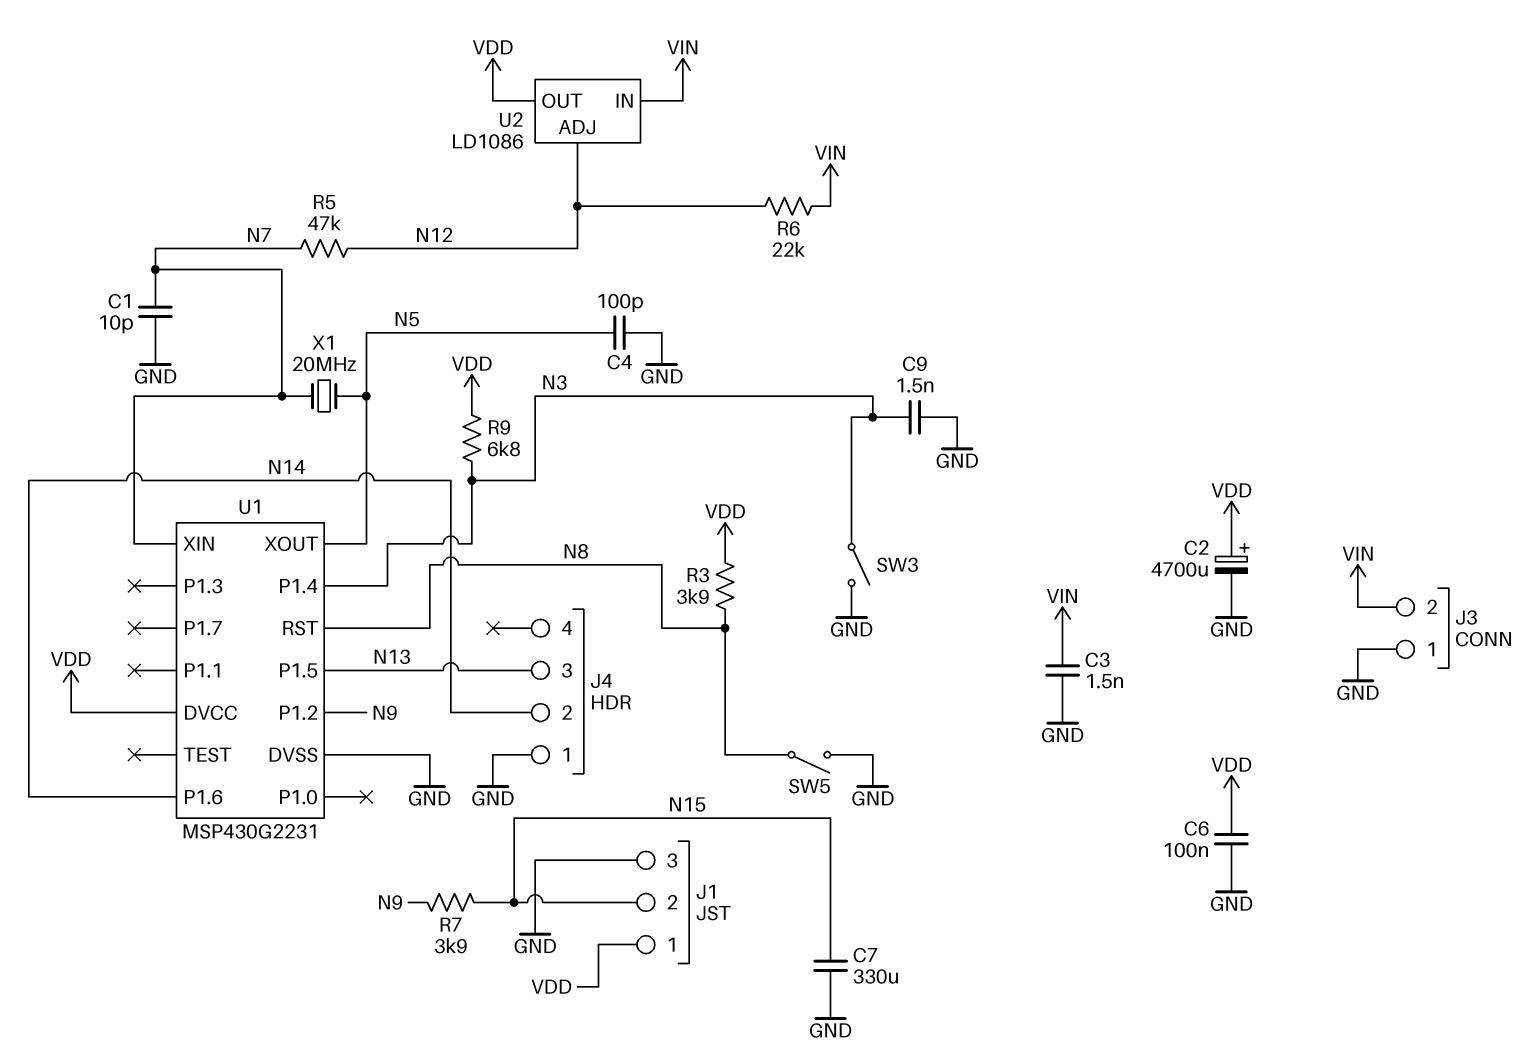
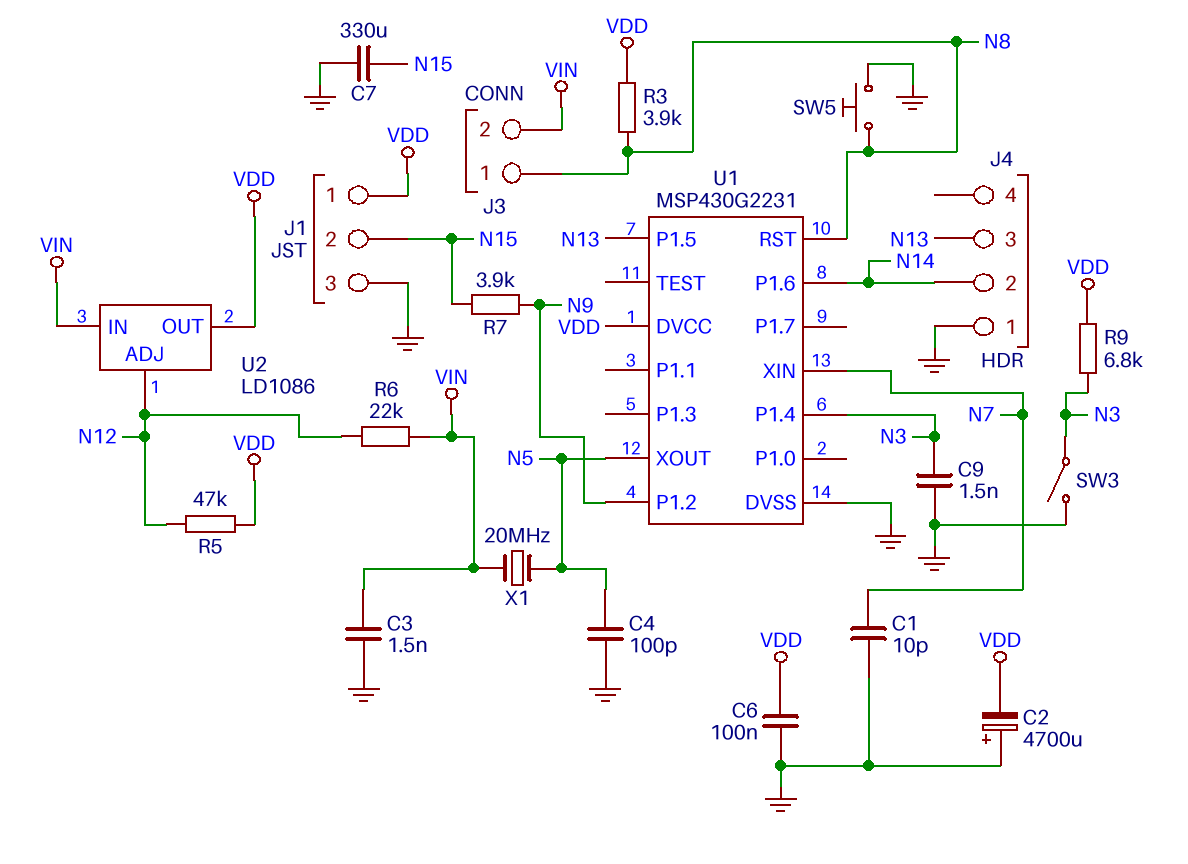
C2: 4700uF (plus VDD, minus GND) -> 4700uF (plus GND, minus VDD)
J3 pin 1: GND -> N8
R5: 47k (N7, N12) -> 47k (N12, VDD)
SW5: switch (GND, N8) -> button (GND, N8)
X1: 20MHz (N5, N7) -> 20MHz (N5, VIN)

